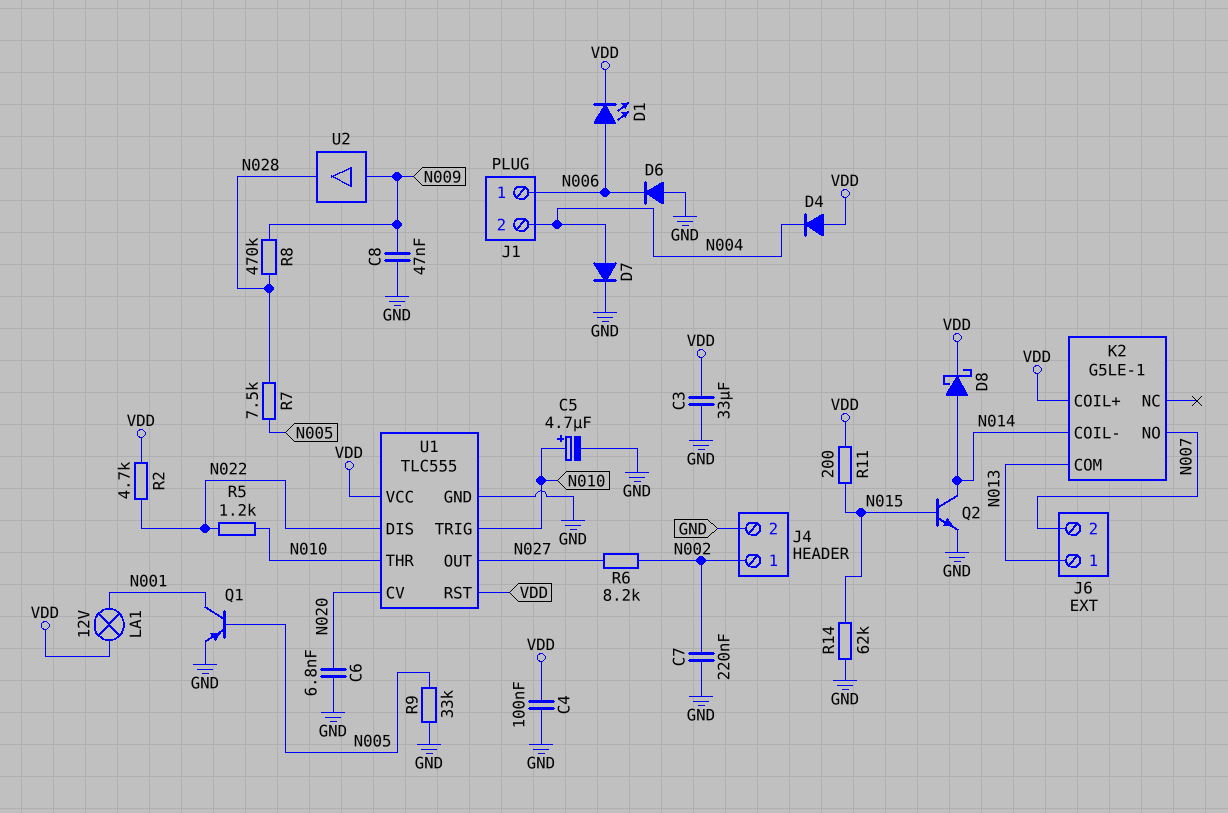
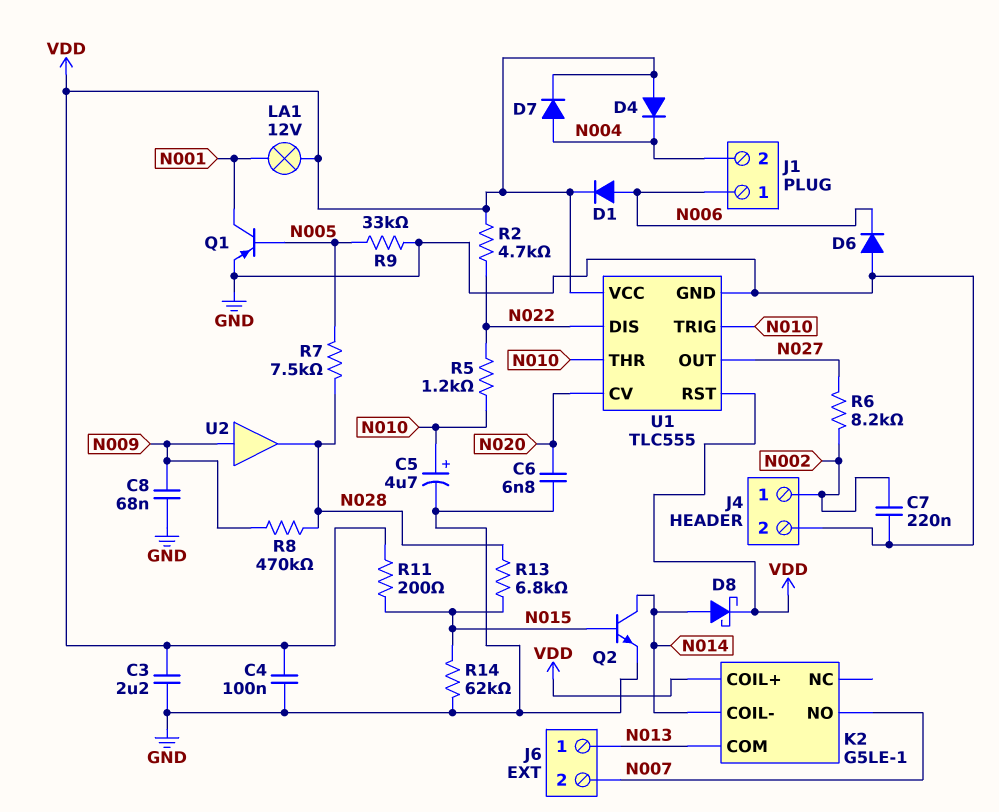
C3: 33uF (GND, VDD) -> 2.2uF (GND, VDD)
C8: 47nF (GND, N009) -> 68nF (GND, N009)
D1: LED (A N006, K VDD) -> diode (A N006, K VDD)
D7: diode (A N004, K GND) -> diode (A N004, K VDD)
R13: none -> 6.8k (N015, N028)

